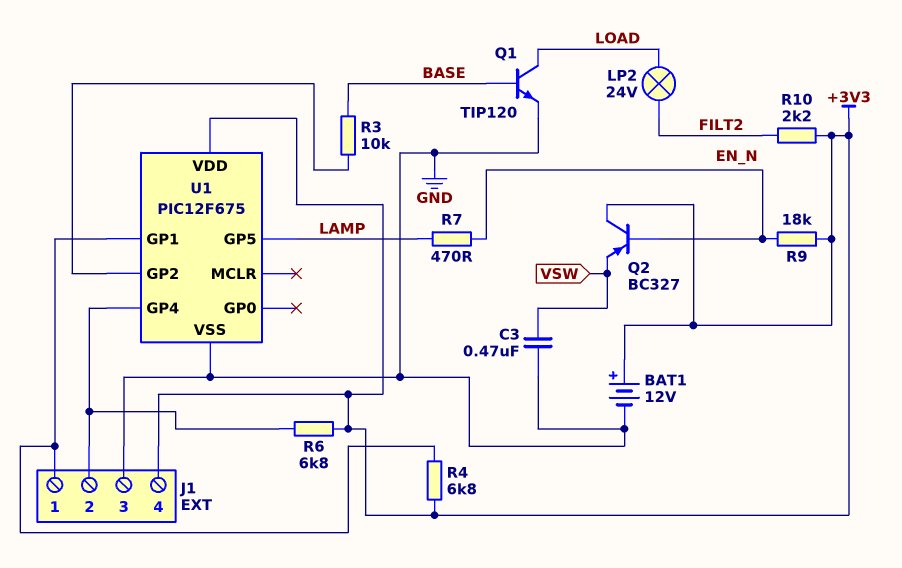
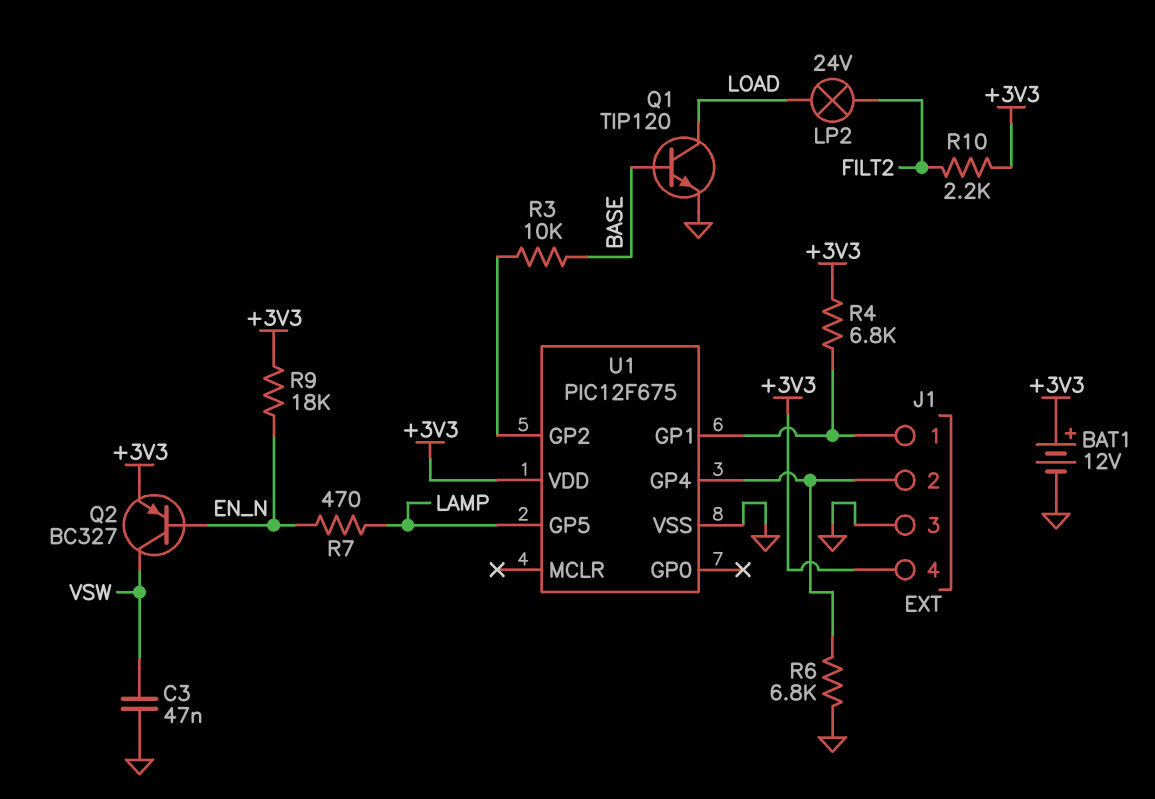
C3: 470nF (GND, VSW) -> 47nF (GND, VSW)
Q2: PNP BC327 (B EN_N, C +3V3, E VSW) -> PNP BC327 (B EN_N, C VSW, E +3V3)
R6: 6.8k (+3V3, J1/2) -> 6.8k (GND, J1/2)

